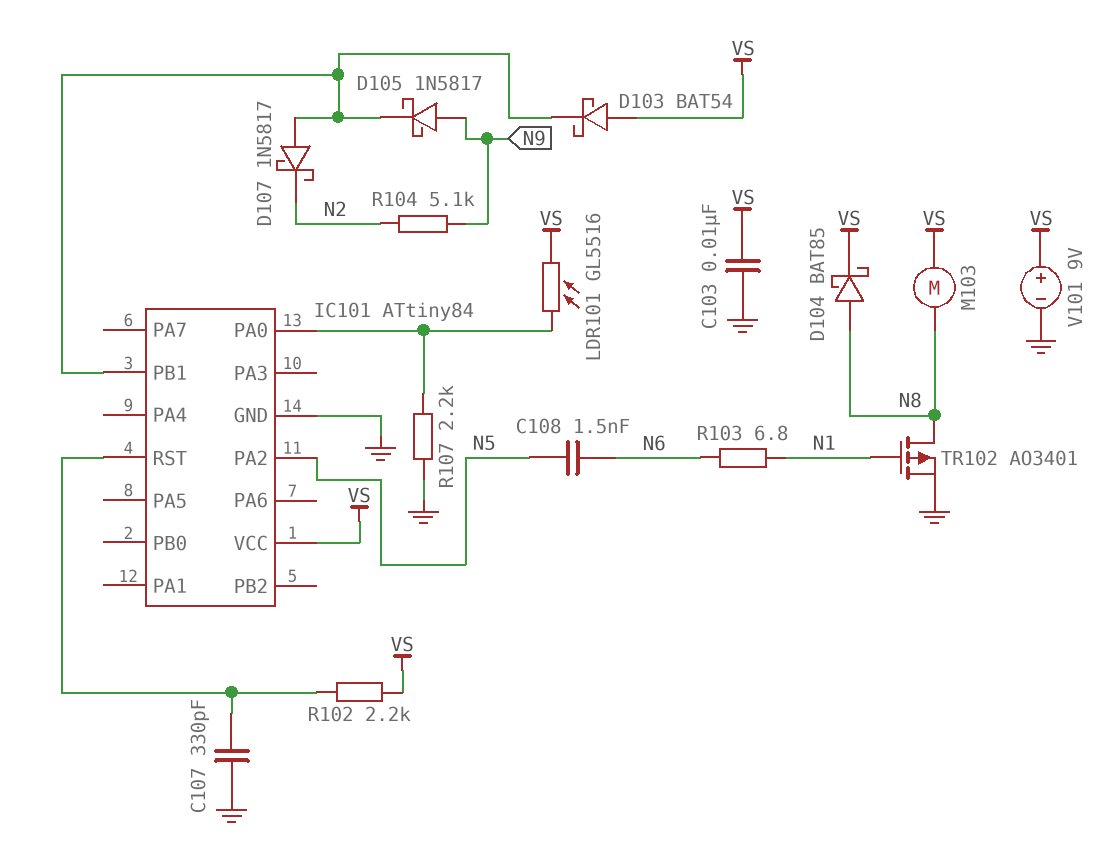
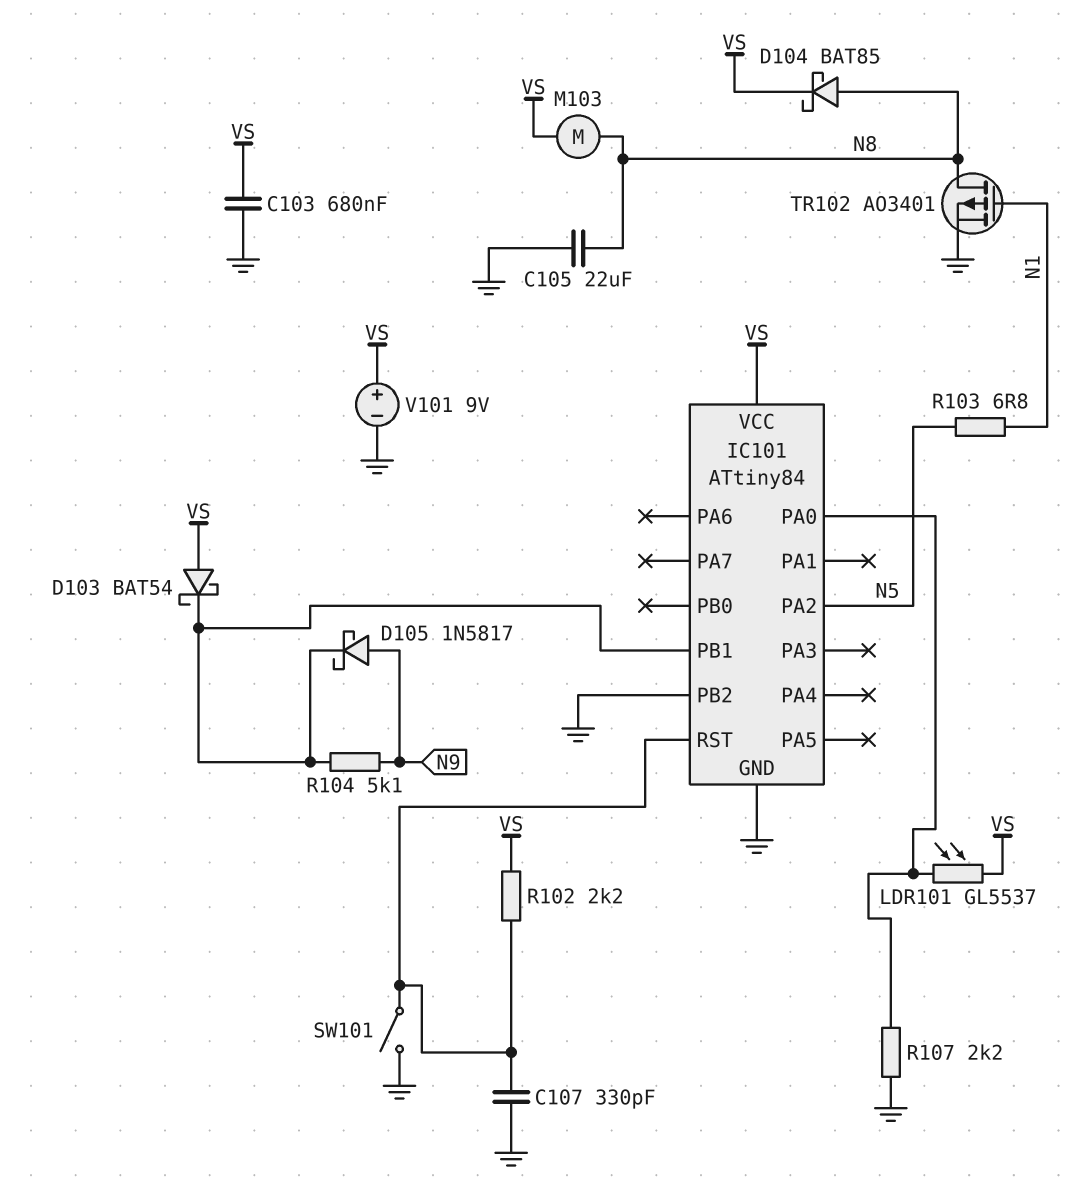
C103: 10nF (GND, VS) -> 680nF (GND, VS)
C105: none -> 22uF (GND, N8)
C108: 1.5nF (N5, N6) -> none
D107: schottky 1N5817 (A IC101/PB1, K N2) -> none
IC101 pin PB2: none -> GND
LDR101: GL5516 (IC101/PA0, VS) -> GL5537 (IC101/PA0, VS)
R103: 6.8 (N1, N6) -> 6.8 (N1, N5)
R104: 5.1k (N2, N9) -> 5.1k (IC101/PB1, N9)
SW101: none -> switch (GND, IC101/RST)

